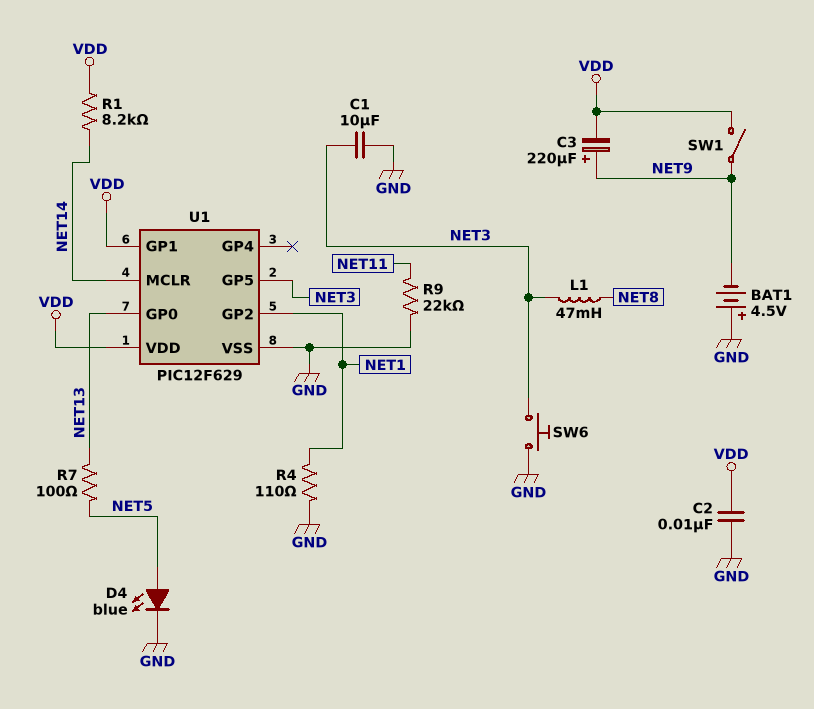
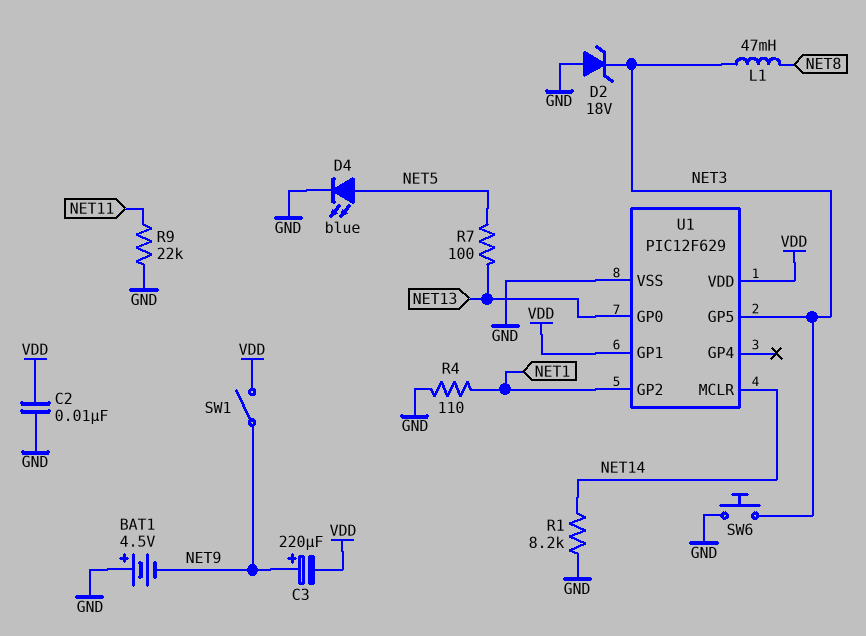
C1: 10uF (GND, NET3) -> none
D2: none -> zener 18V (A GND, K NET3)
R1: 8.2k (NET14, VDD) -> 8.2k (GND, NET14)

